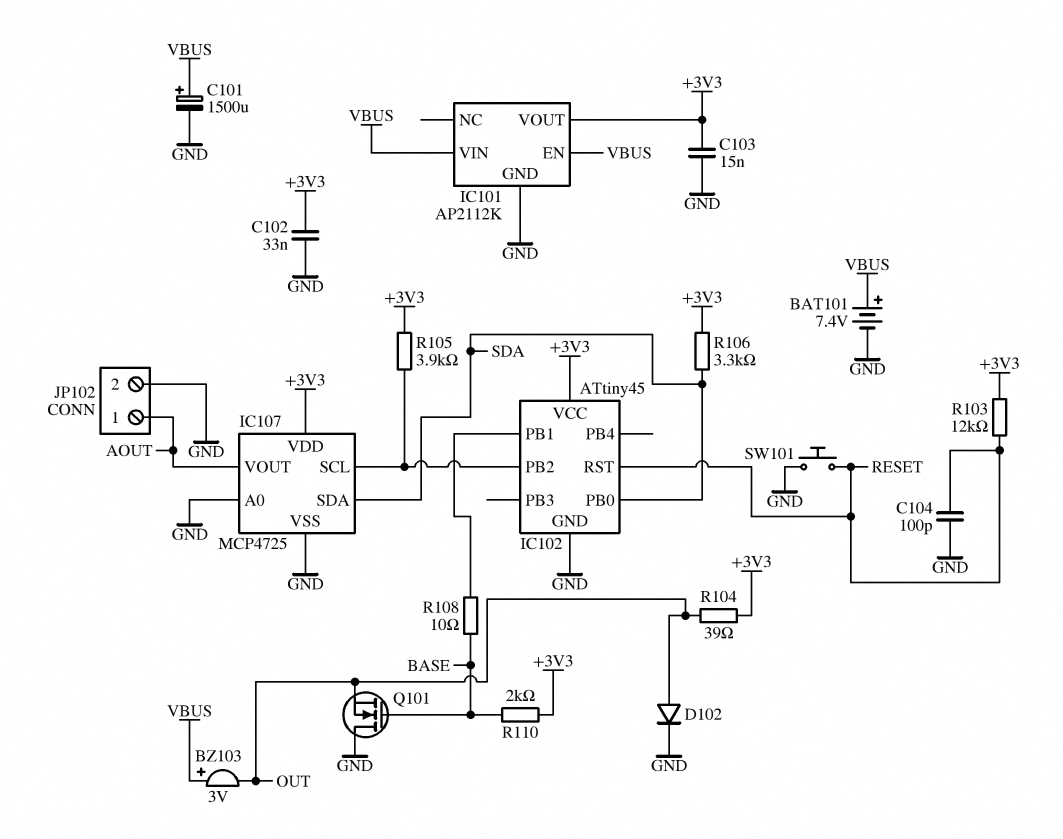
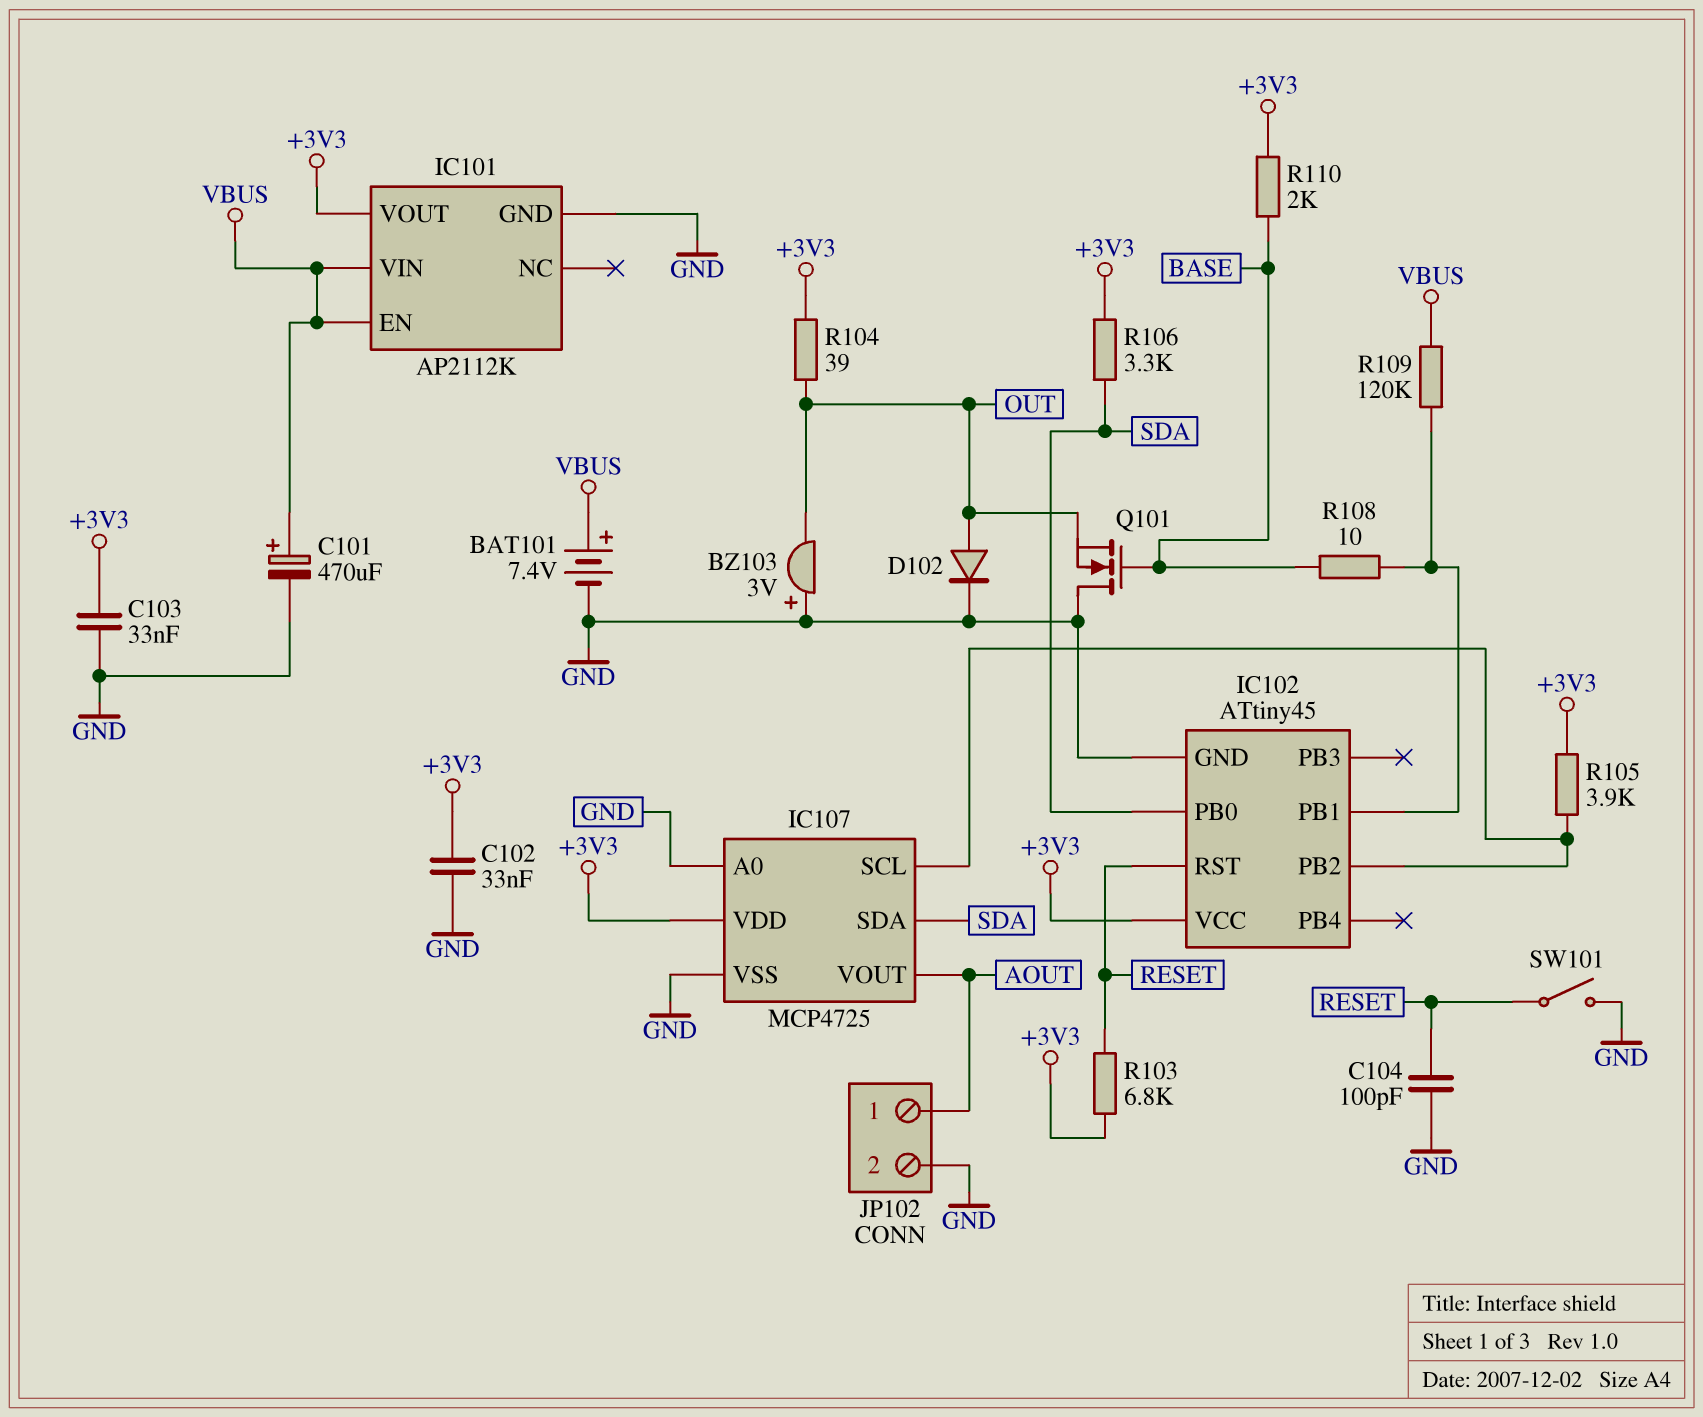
BZ103: buzzer 3V (plus VBUS, minus OUT) -> buzzer 3V (plus GND, minus OUT)
C101: 1500uF (plus VBUS, minus GND) -> 470uF (plus VBUS, minus GND)
C103: 15nF (+3V3, GND) -> 33nF (+3V3, GND)
R103: 12k (+3V3, RESET) -> 6.8k (+3V3, RESET)
R109: none -> 120k (IC102/PB1, VBUS)
SW101: button (GND, RESET) -> switch (GND, RESET)

